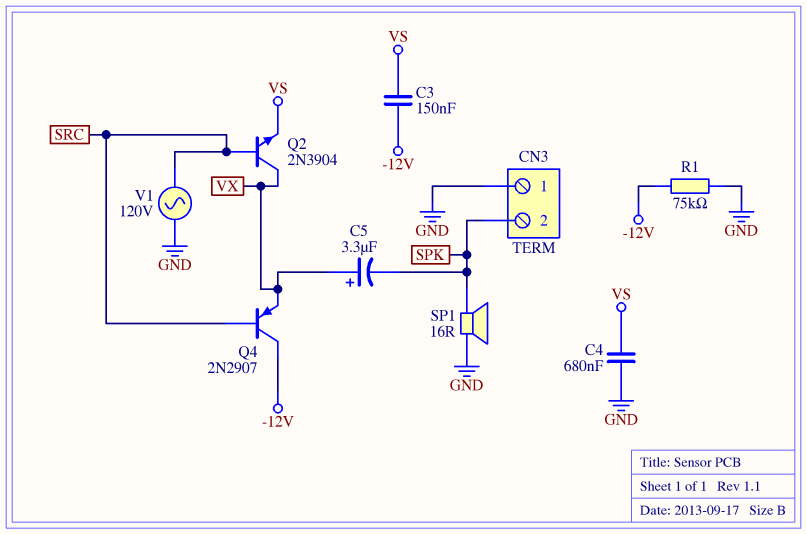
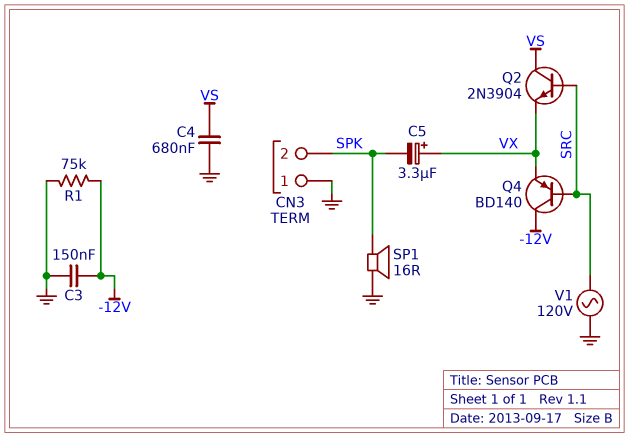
C3: 150nF (-12V, VS) -> 150nF (-12V, GND)
Q2: NPN 2N3904 (B SRC, C VX, E VS) -> NPN 2N3904 (B SRC, C VS, E VX)
Q4: PNP 2N2907 (B SRC, C -12V, E VX) -> PNP BD140 (B SRC, C -12V, E VX)

